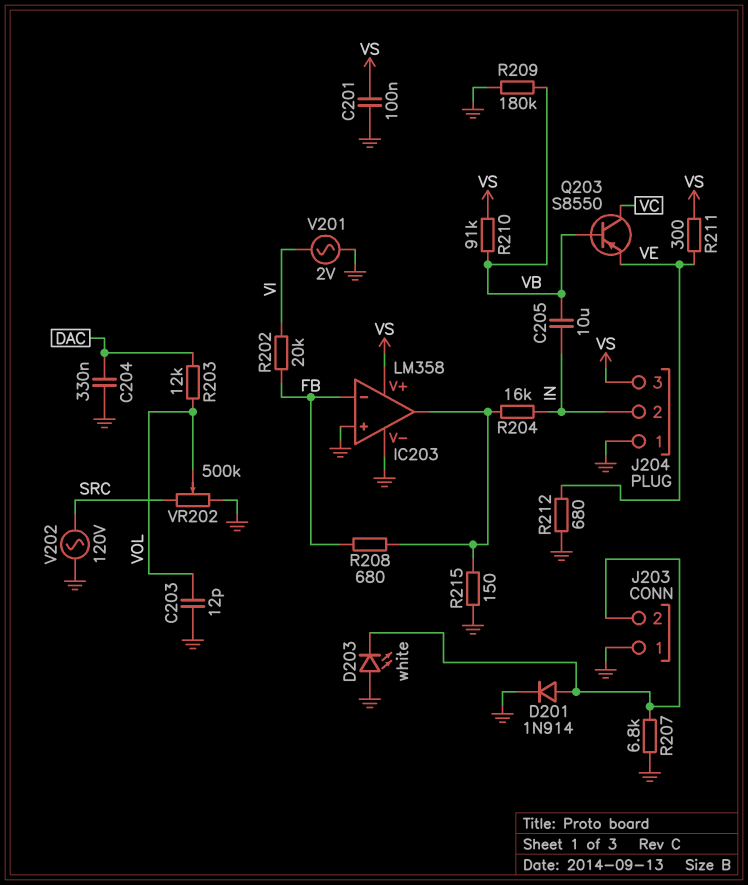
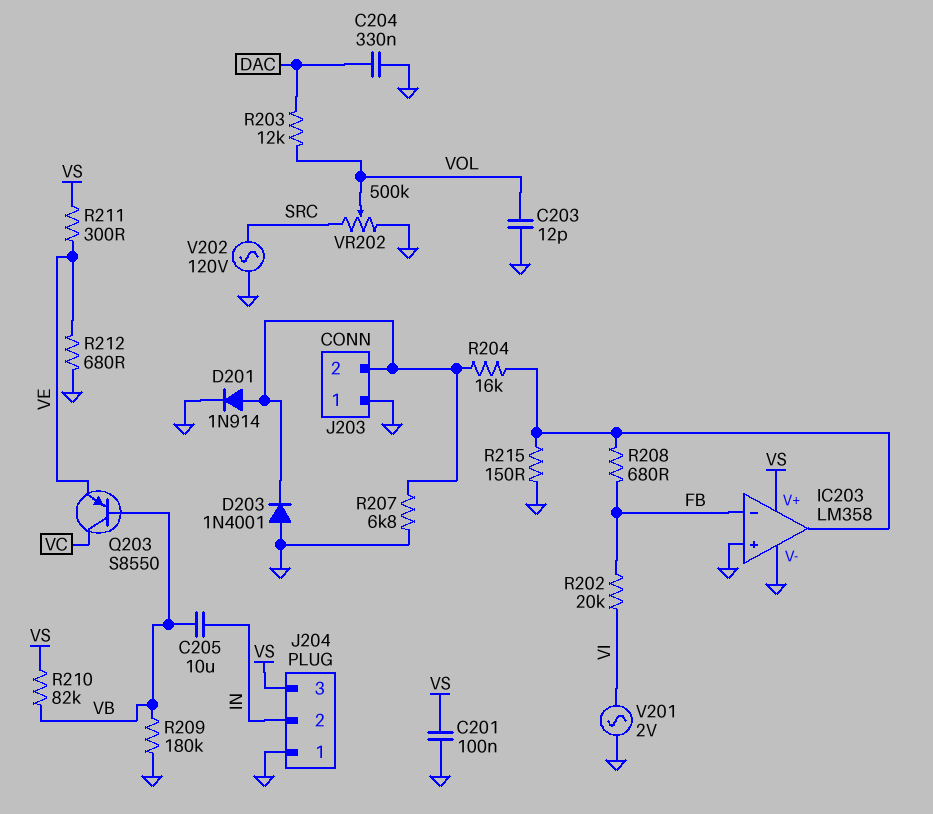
D203: LED white (A GND, K J203/2) -> diode 1N4001 (A GND, K J203/2)
R204: 16k (IC203/out, IN) -> 16k (IC203/out, J203/2)
R210: 91k (VB, VS) -> 82k (VB, VS)

